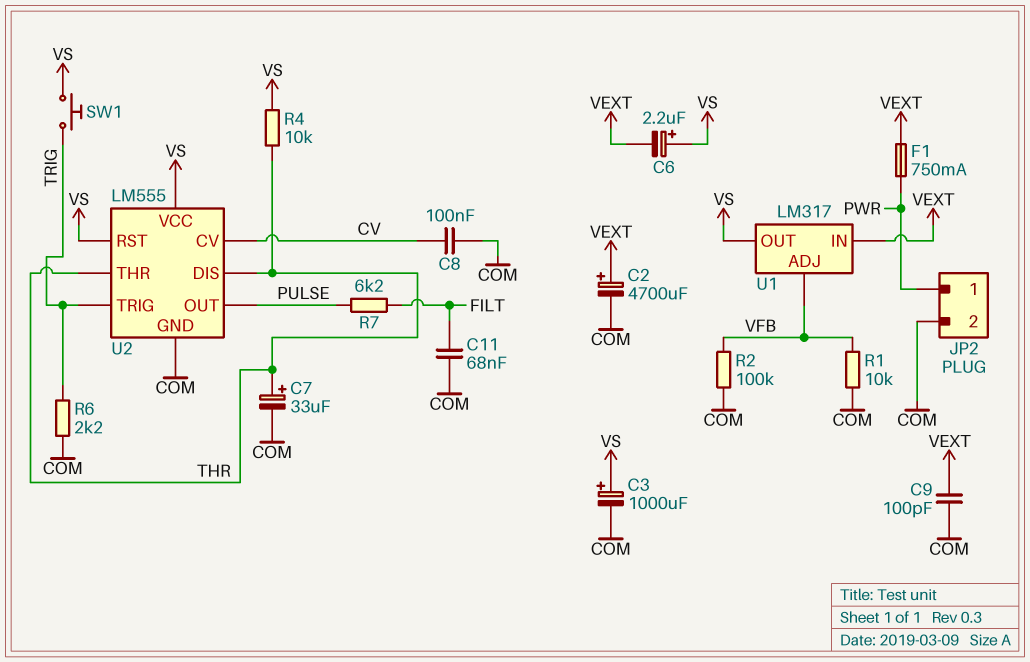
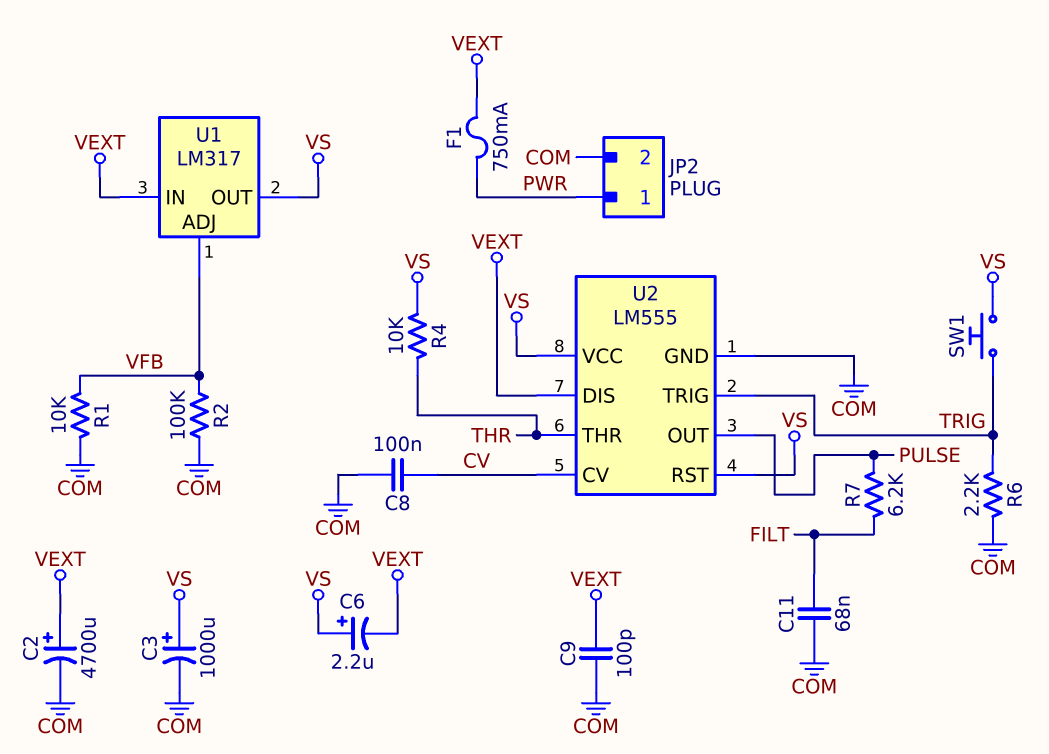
C7: 33uF (plus THR, minus COM) -> none
U2 pin DIS: THR -> VEXT

